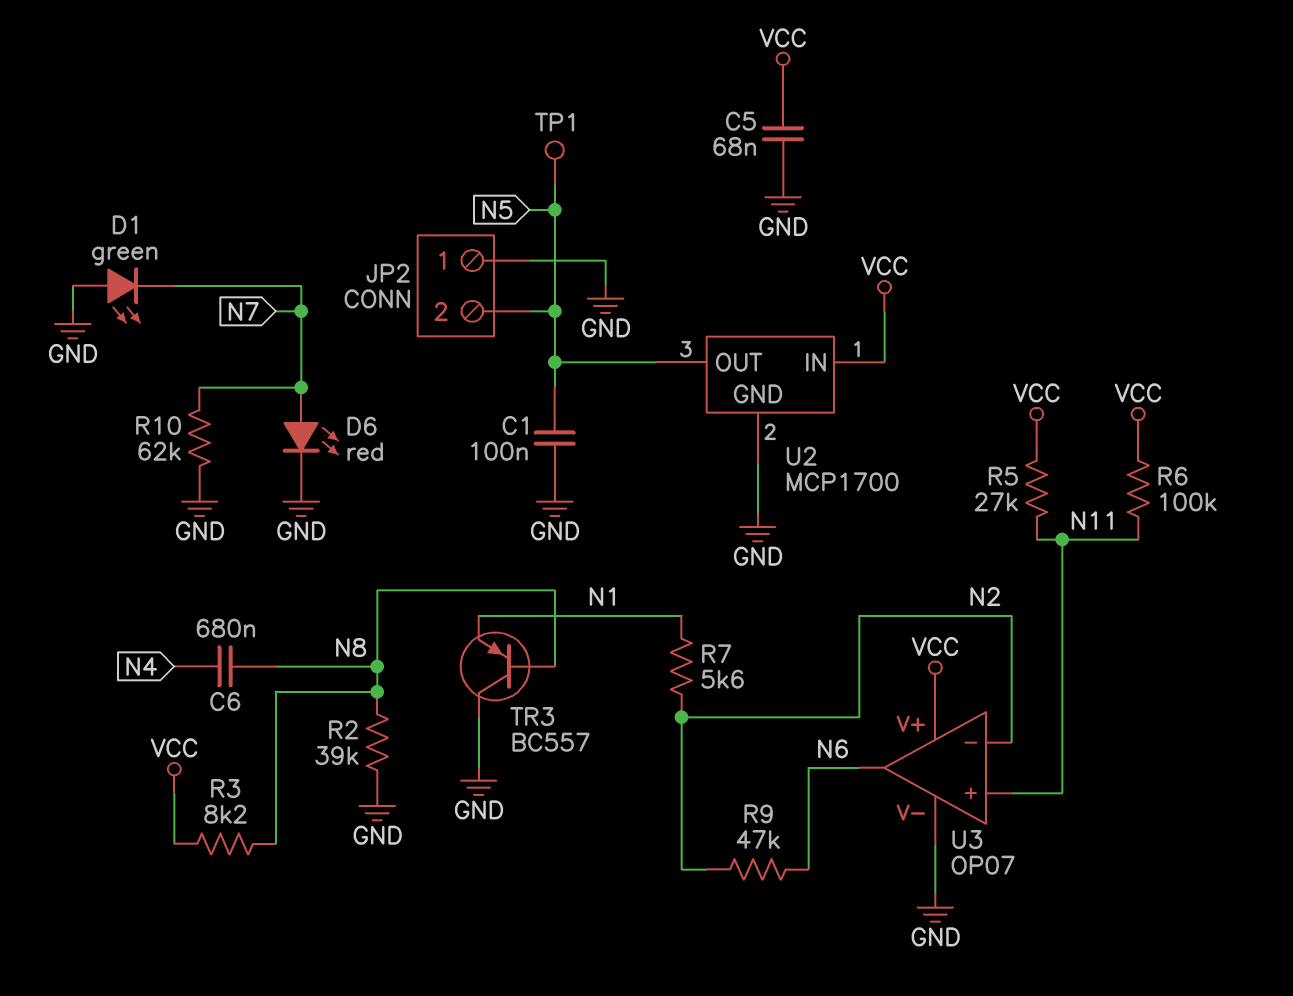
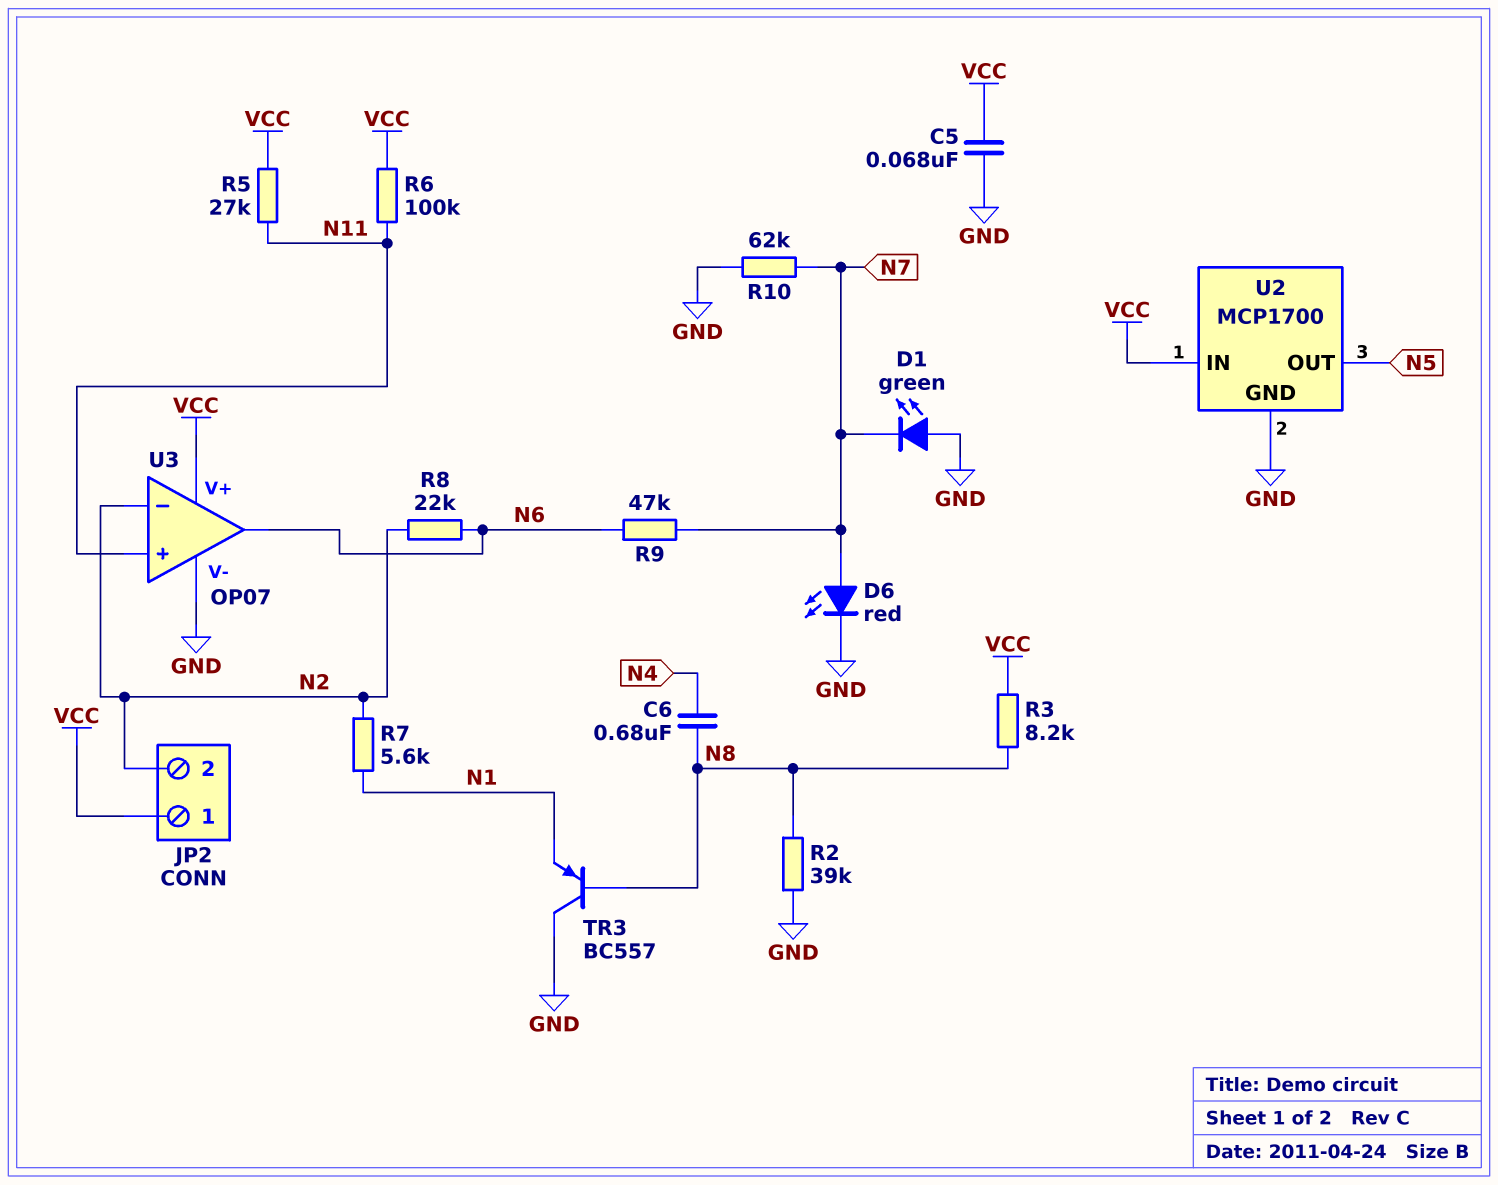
C1: 100nF (GND, N5) -> none
JP2 pin 1: GND -> VCC
JP2 pin 2: N5 -> N2
R8: none -> 22k (N2, N6)
R9: 47k (N2, N6) -> 47k (N6, N7)
TP1: test point (N5) -> none

